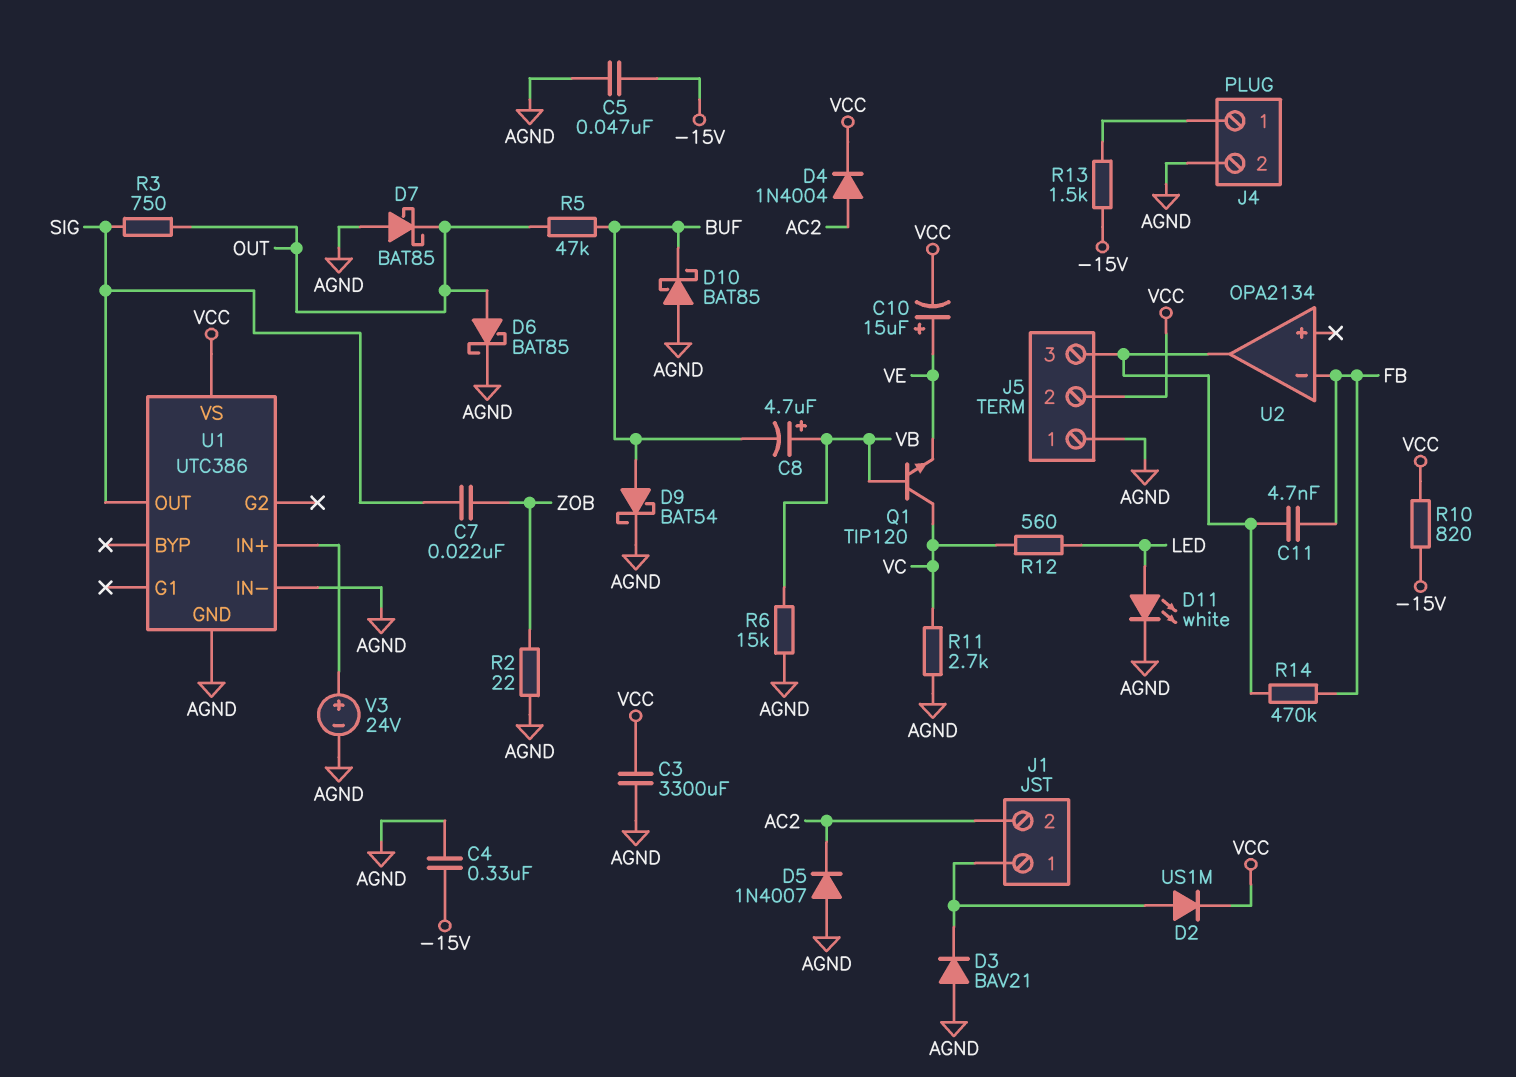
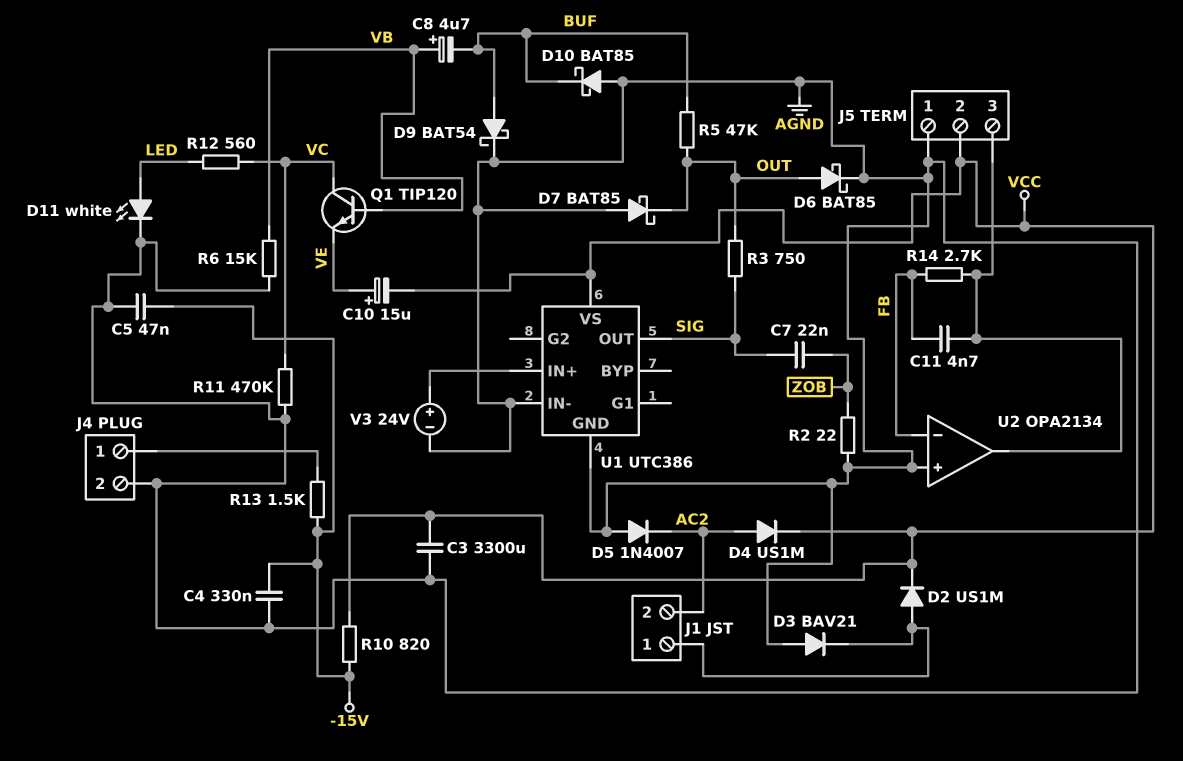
D4: diode 1N4004 (A AC2, K VCC) -> diode US1M (A AC2, K VCC)
R11: 2.7k (AGND, VC) -> 470k (AGND, VC)
R14: 470k (FB, J5/3) -> 2.7k (FB, J5/3)
U2 pin in+: none -> AGND

